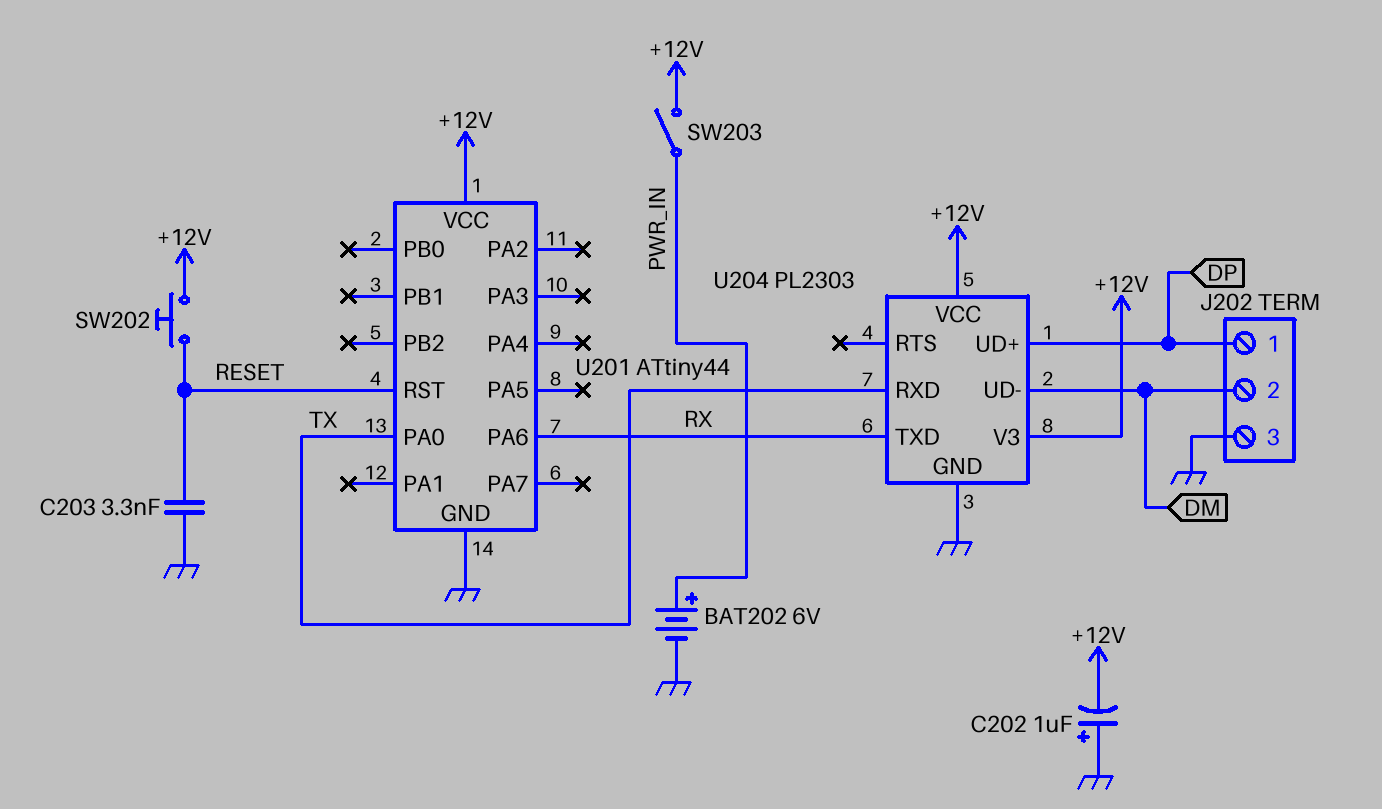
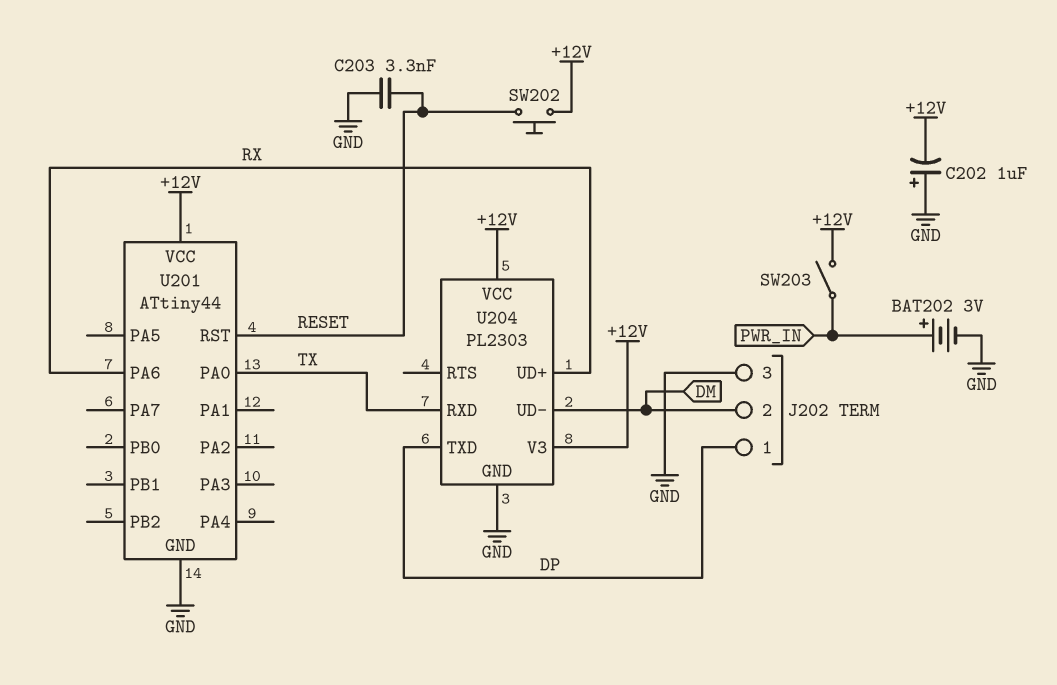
BAT202: 6V (plus PWR_IN, minus GND) -> 3V (plus PWR_IN, minus GND)
U204 pin TXD: RX -> DP
U204 pin UD+: DP -> RX

